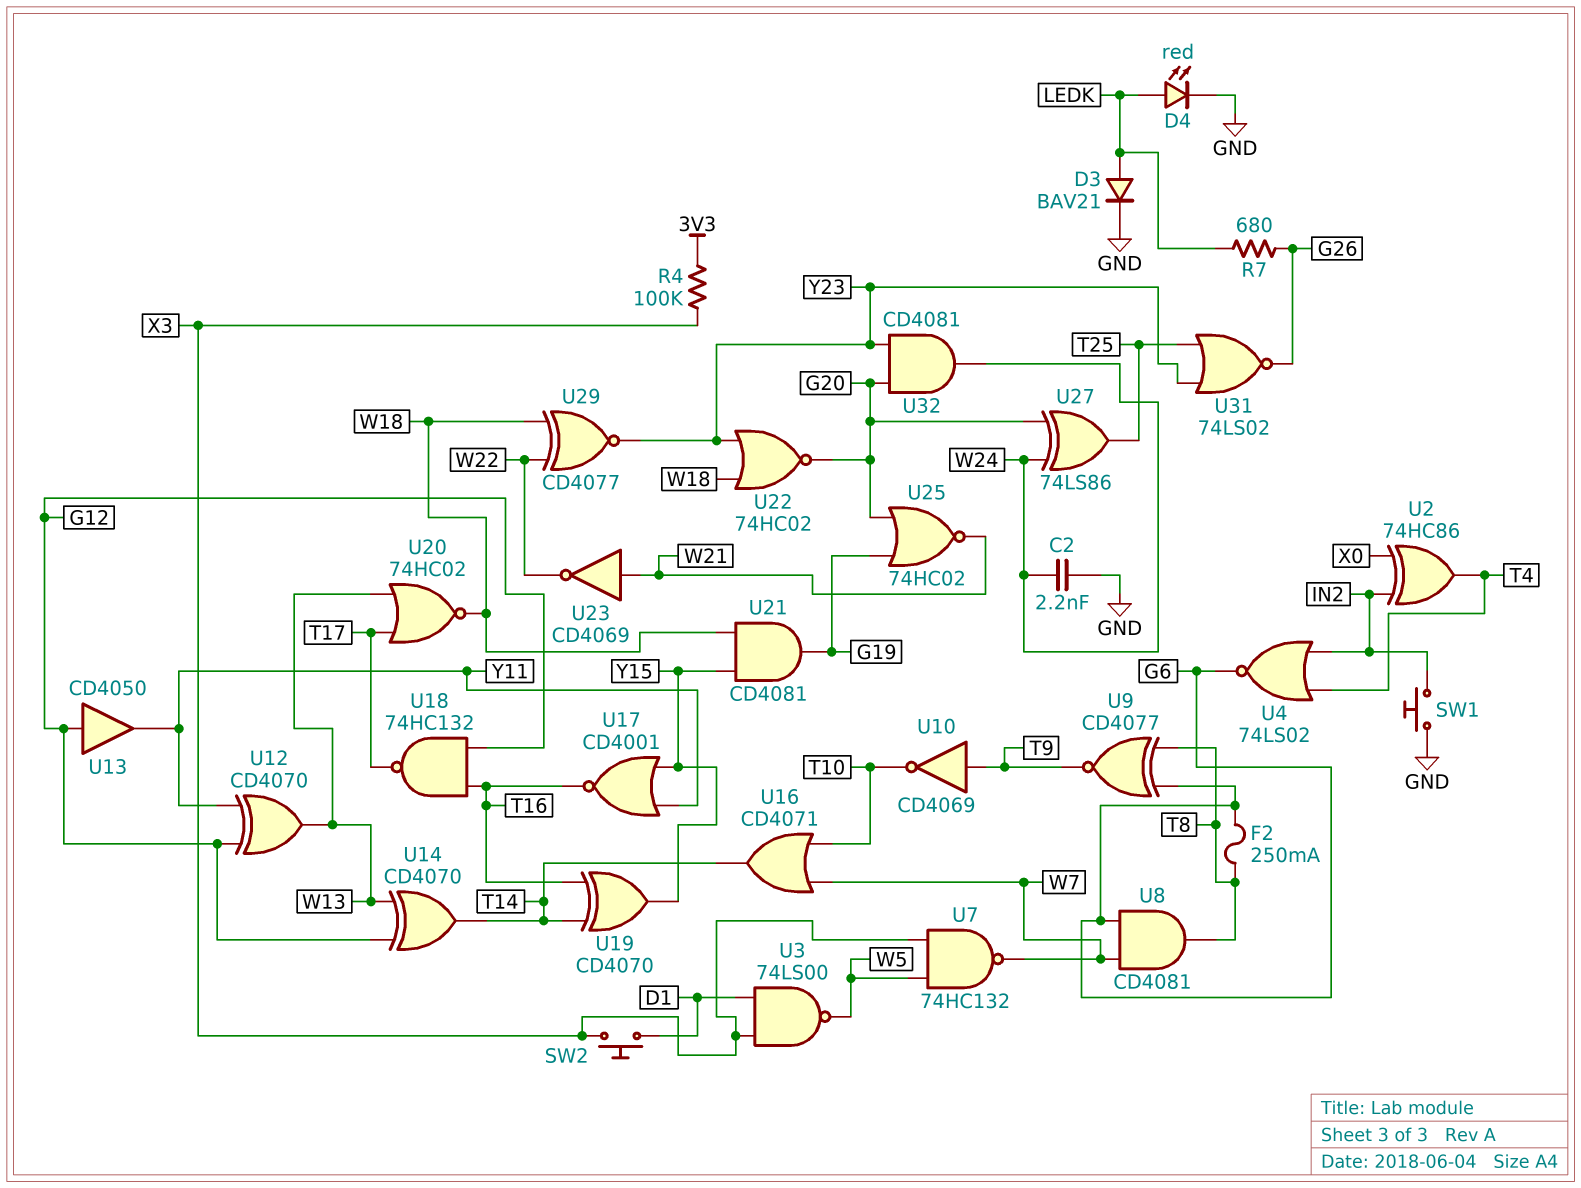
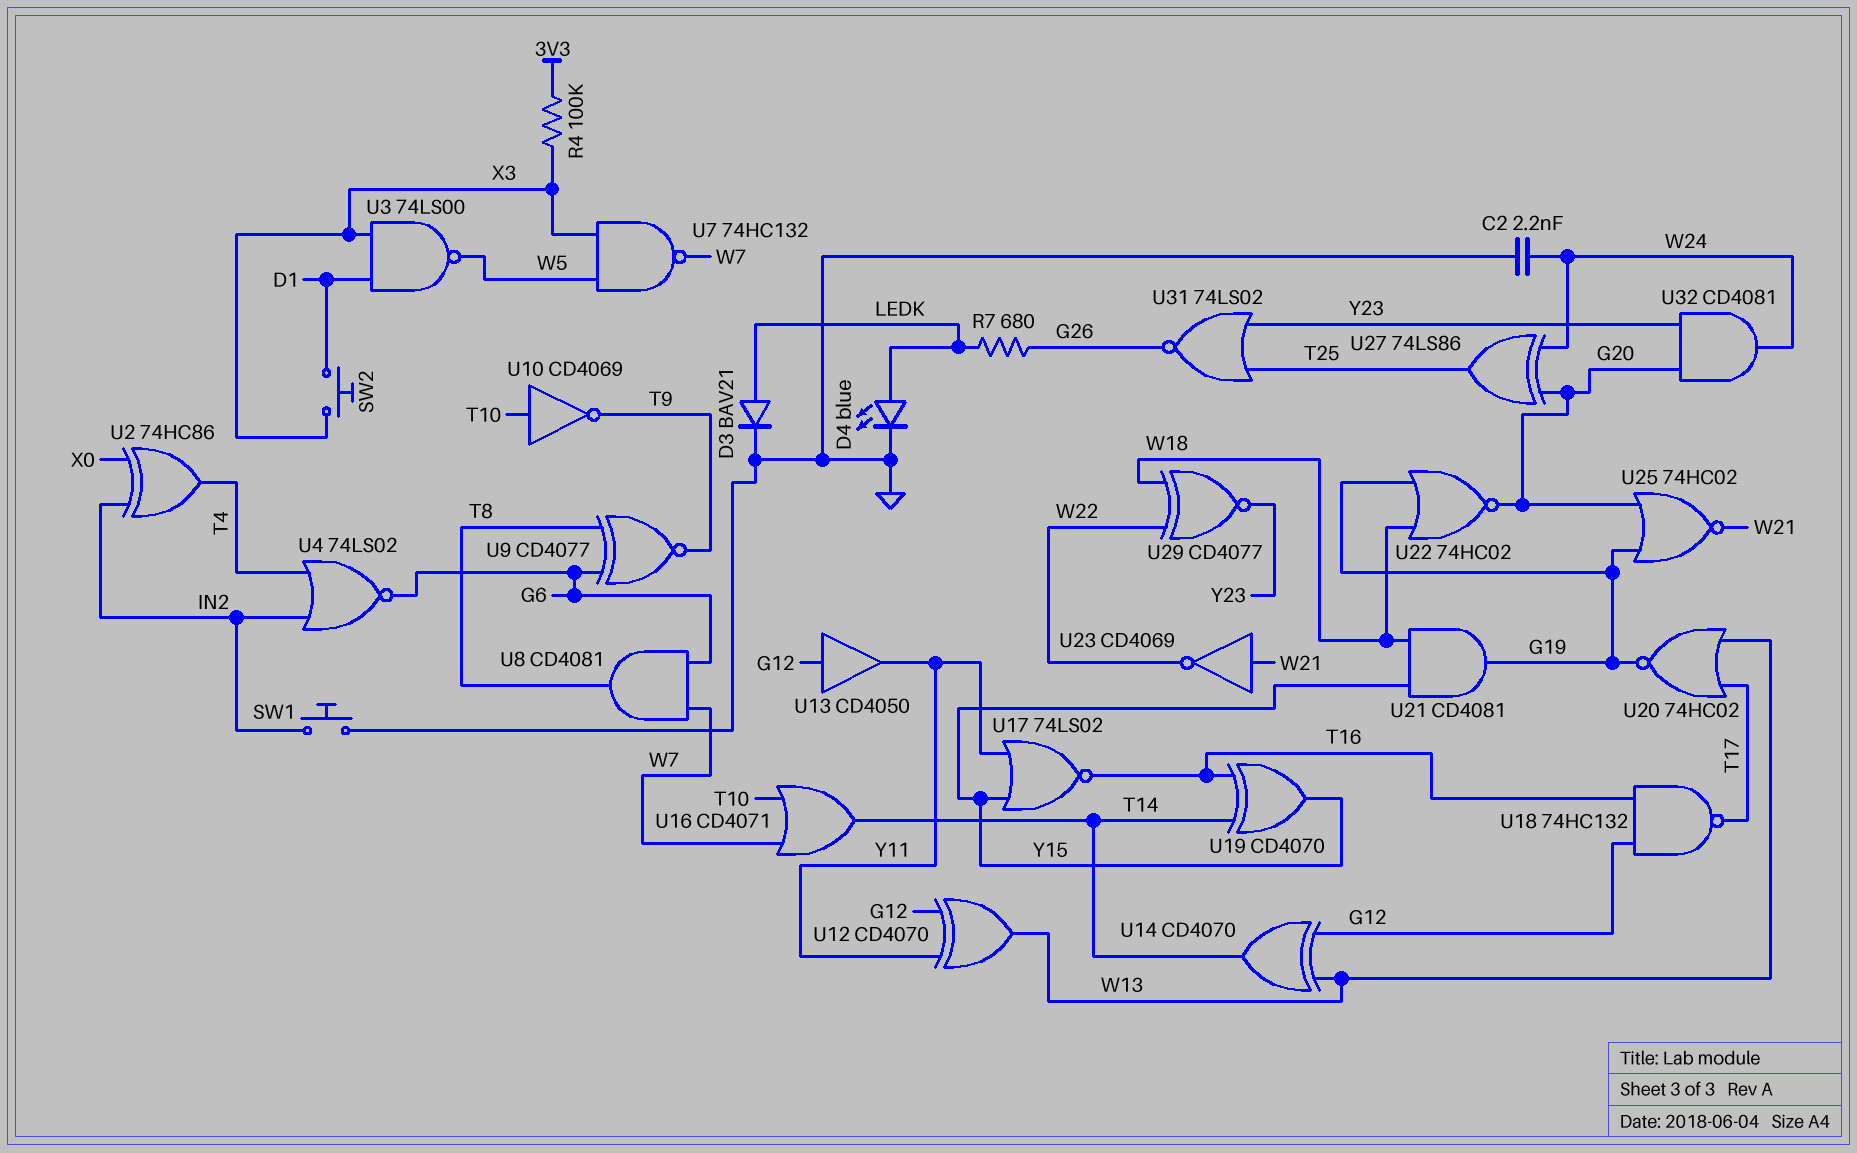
D4: LED red (A LEDK, K GND) -> LED blue (A LEDK, K GND)
F2: 250mA (G6, T8) -> none
U10: NOT CD4069 (in T9, out T10) -> NOT CD4069 (in T10, out T9)
U17: NOR CD4001 (in Y11, in Y15, out T16) -> NOR 74LS02 (in Y11, in Y15, out T16)
U20: NOR 74HC02 (in T17, in W13, out W18) -> NOR 74HC02 (in T17, in W13, out G19)
U22: NOR 74HC02 (in W18, in Y23, out G20) -> NOR 74HC02 (in G19, in W18, out G20)

